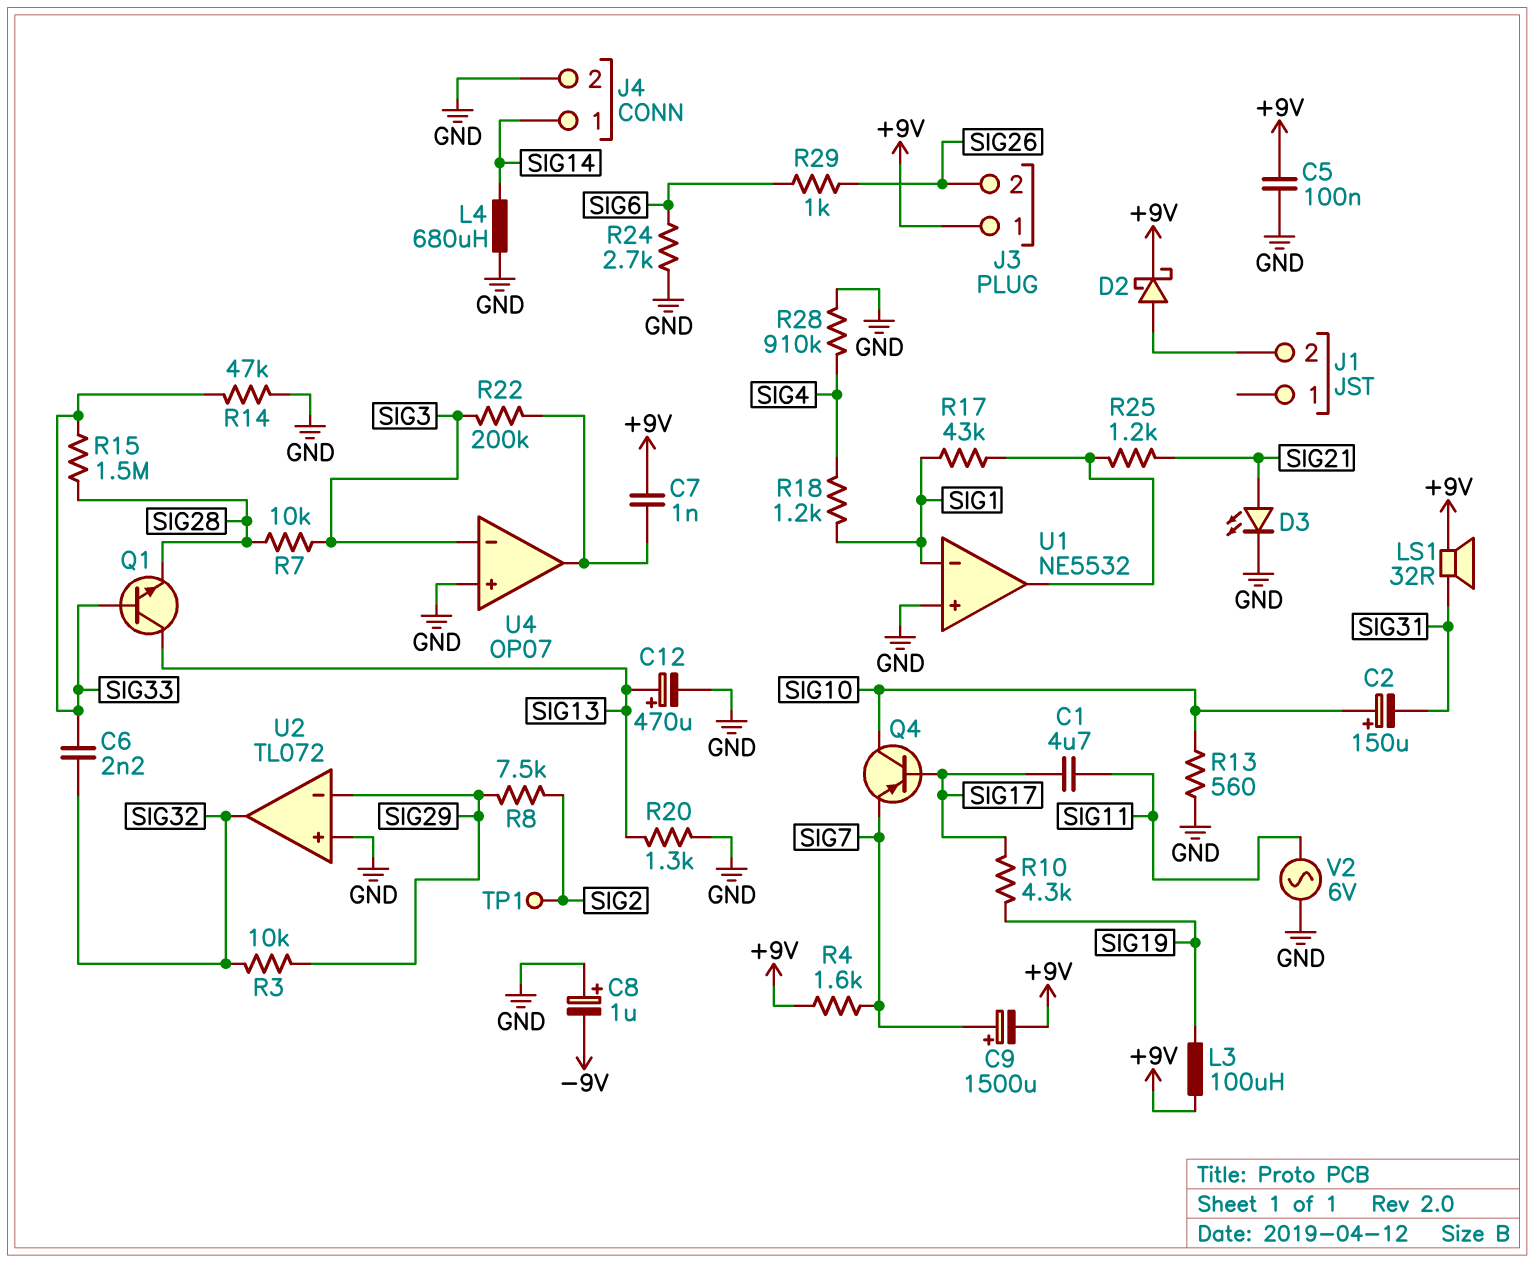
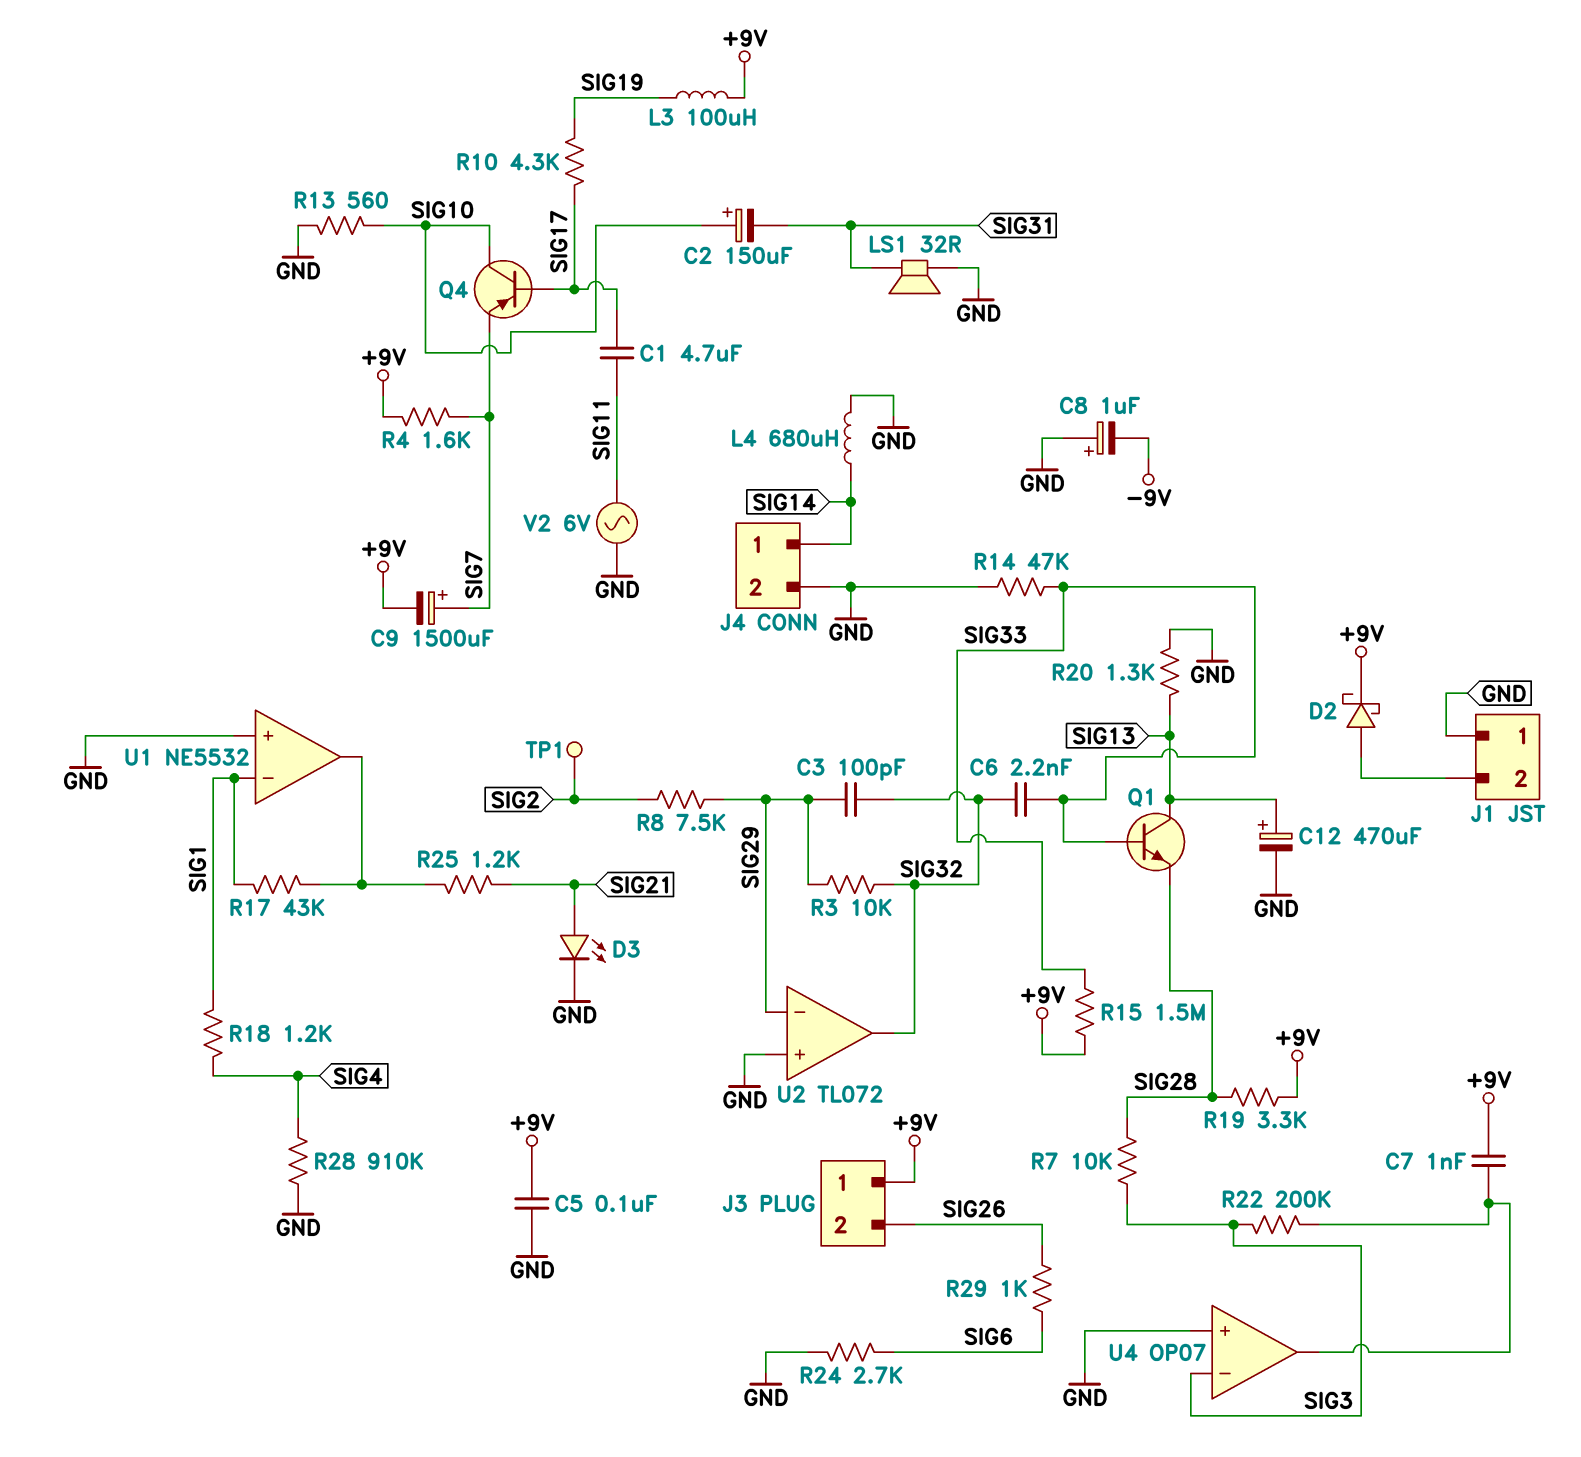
C3: none -> 100pF (SIG29, SIG32)
J1 pin 1: none -> GND
LS1: speaker 32R (+9V, SIG31) -> speaker 32R (GND, SIG31)
R15: 1.5M (SIG28, SIG33) -> 1.5M (+9V, SIG33)
R19: none -> 3.3k (+9V, SIG28)

